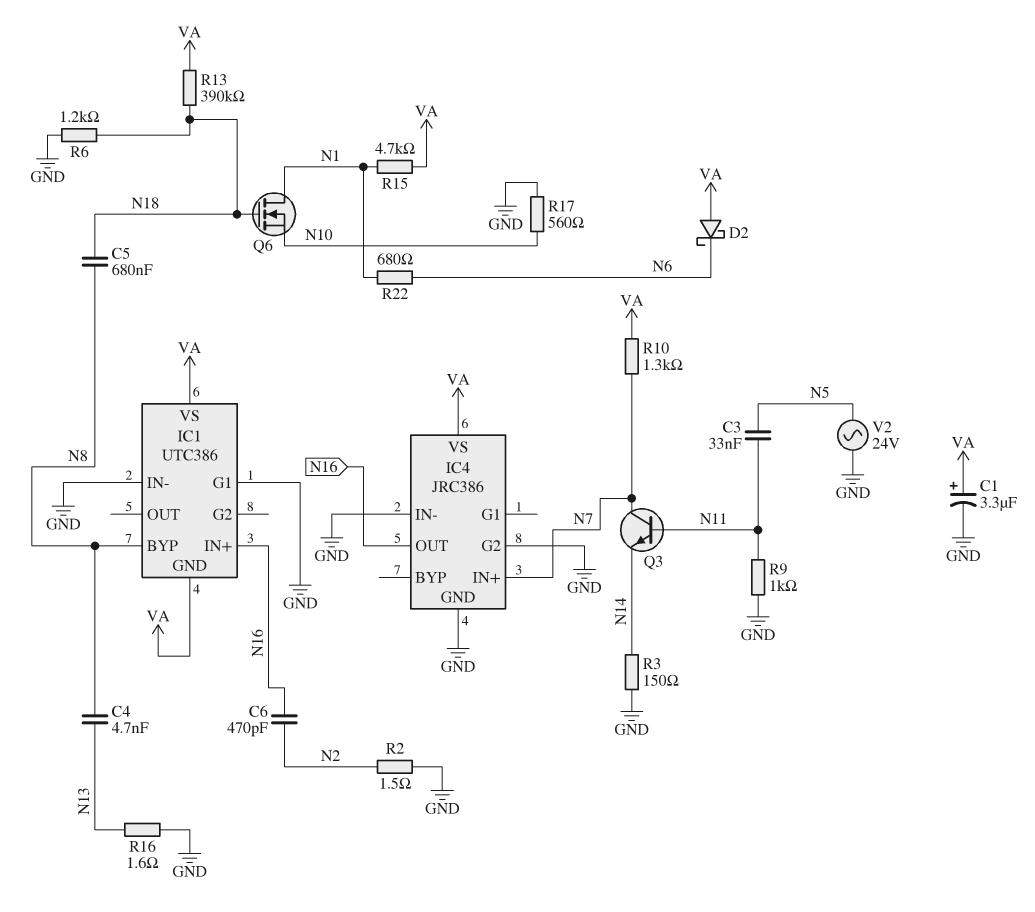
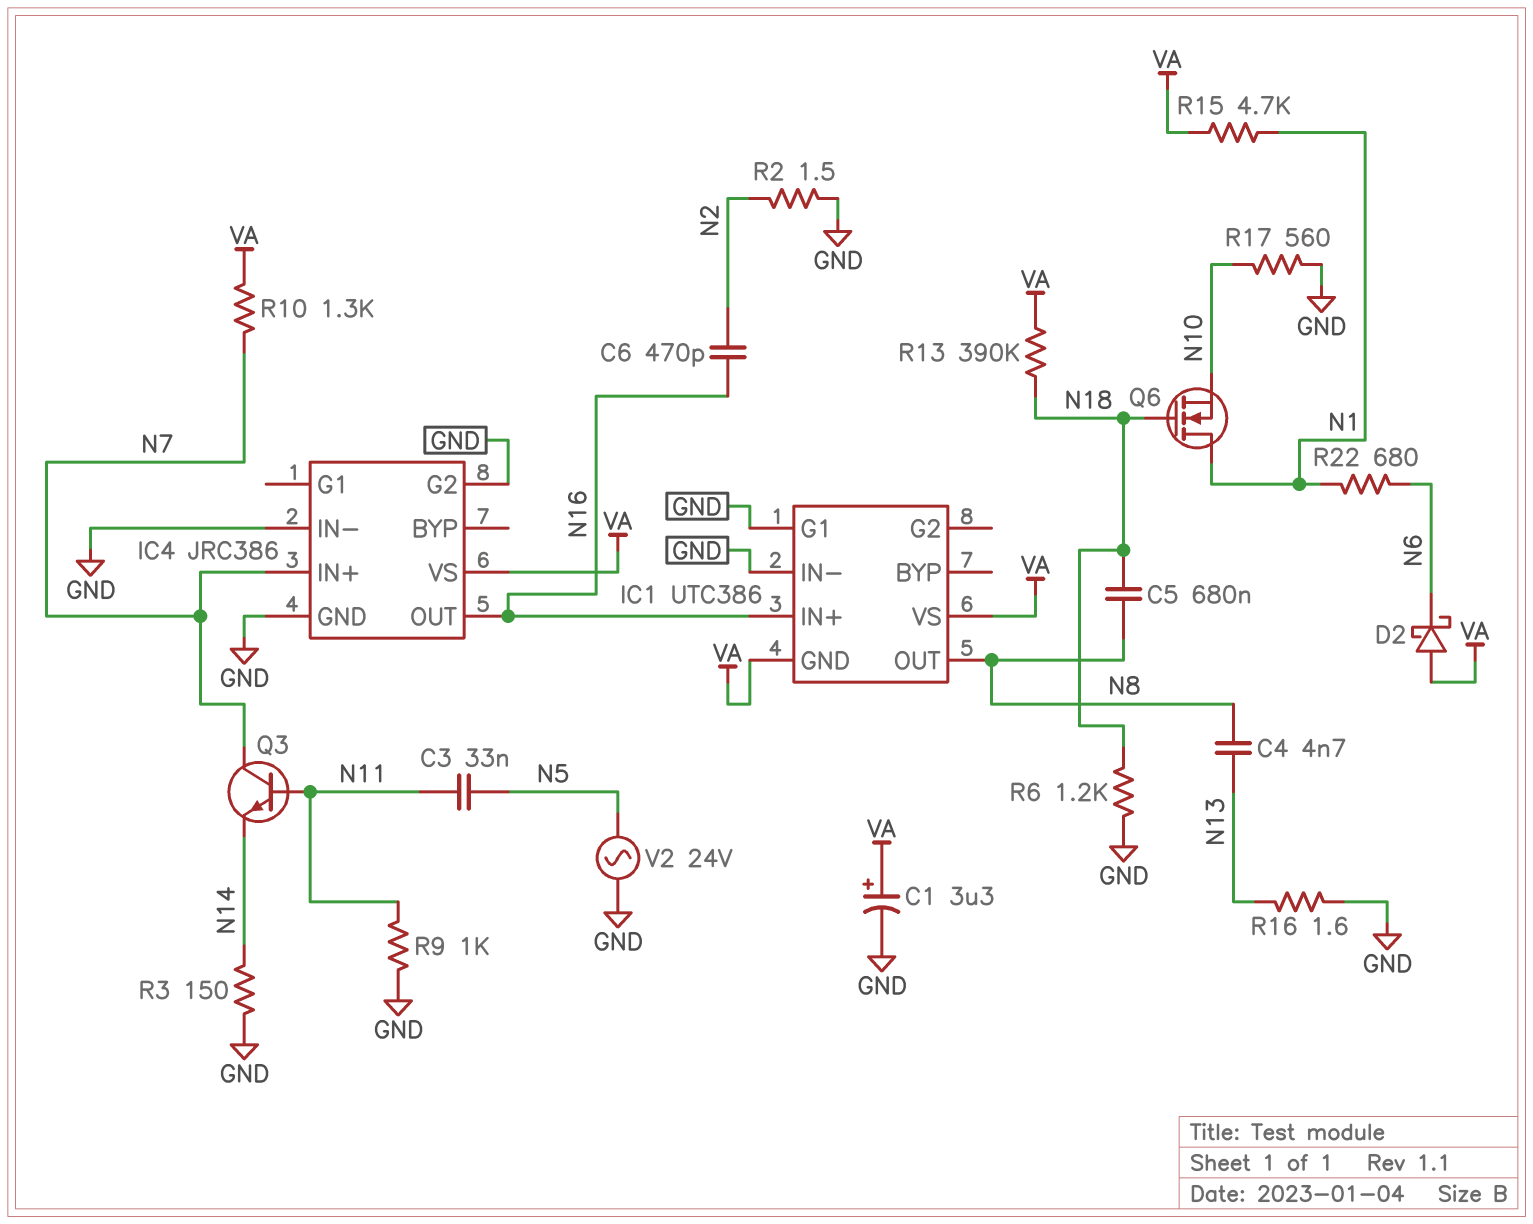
IC1 pin BYP: N8 -> none
IC1 pin OUT: none -> N8

